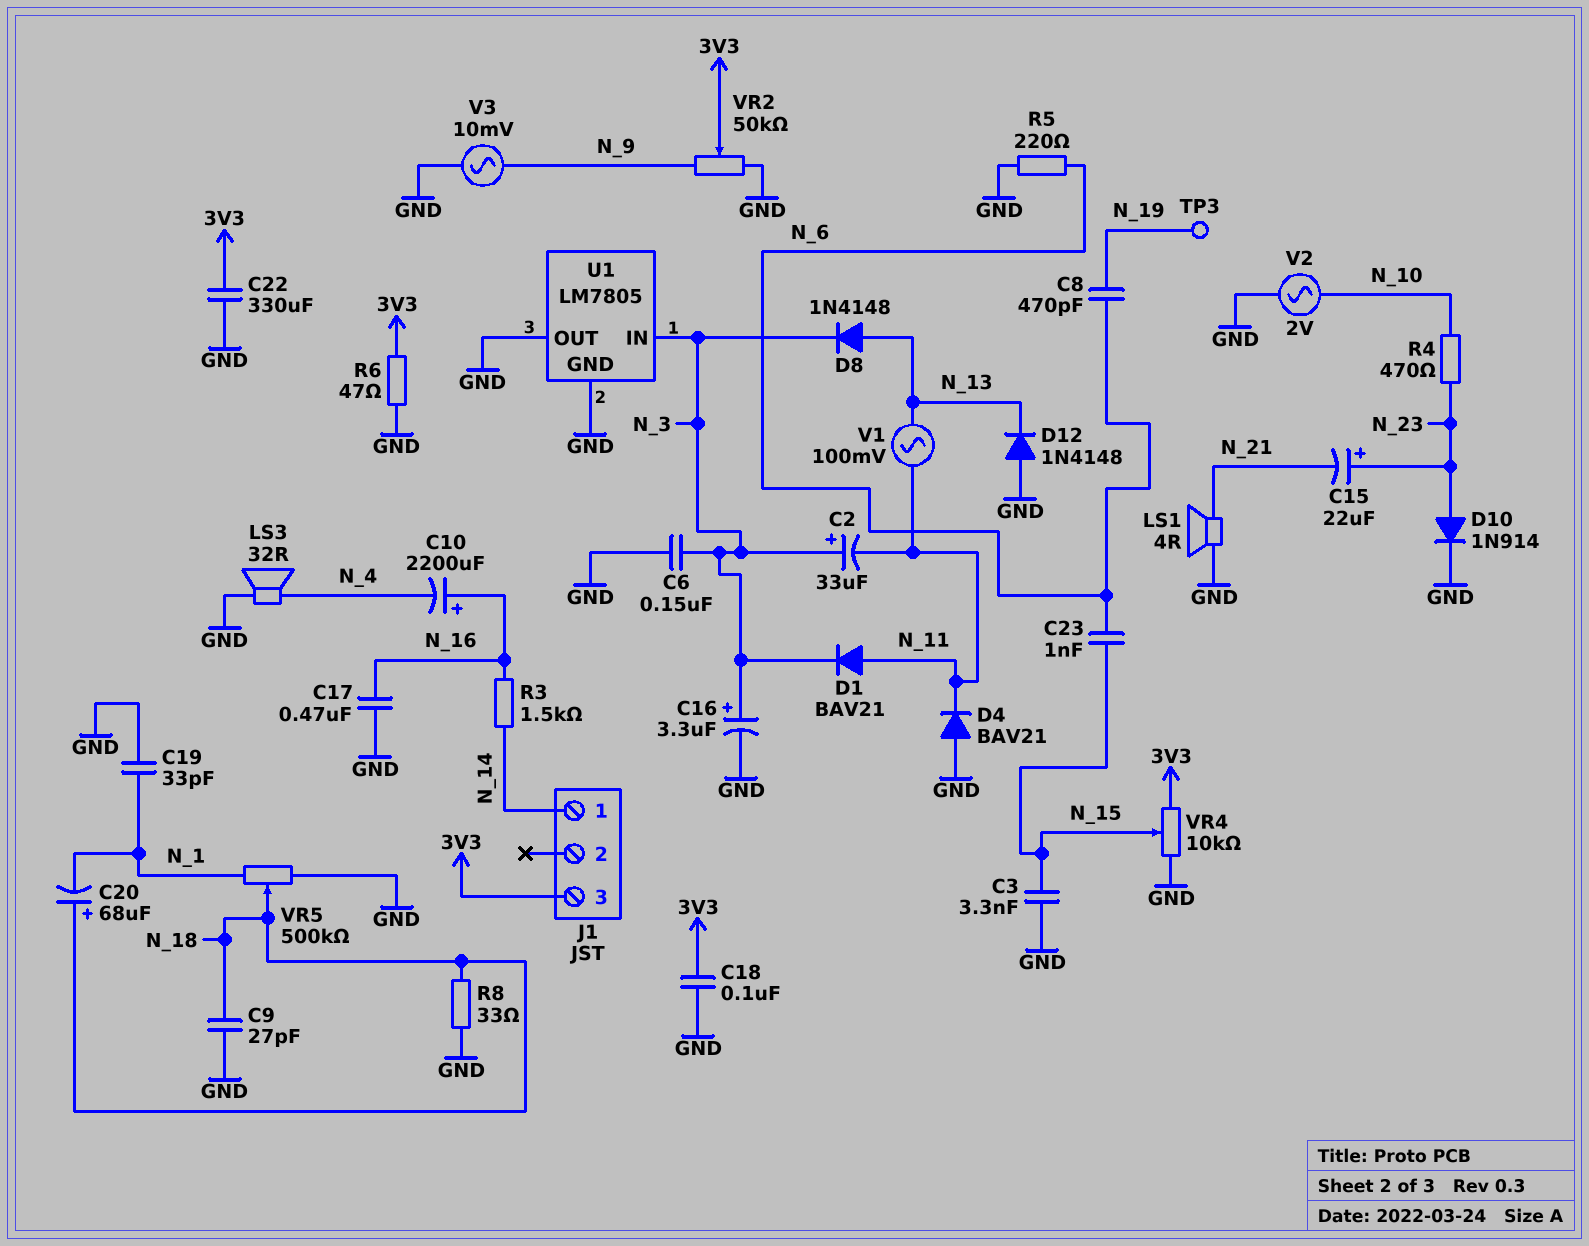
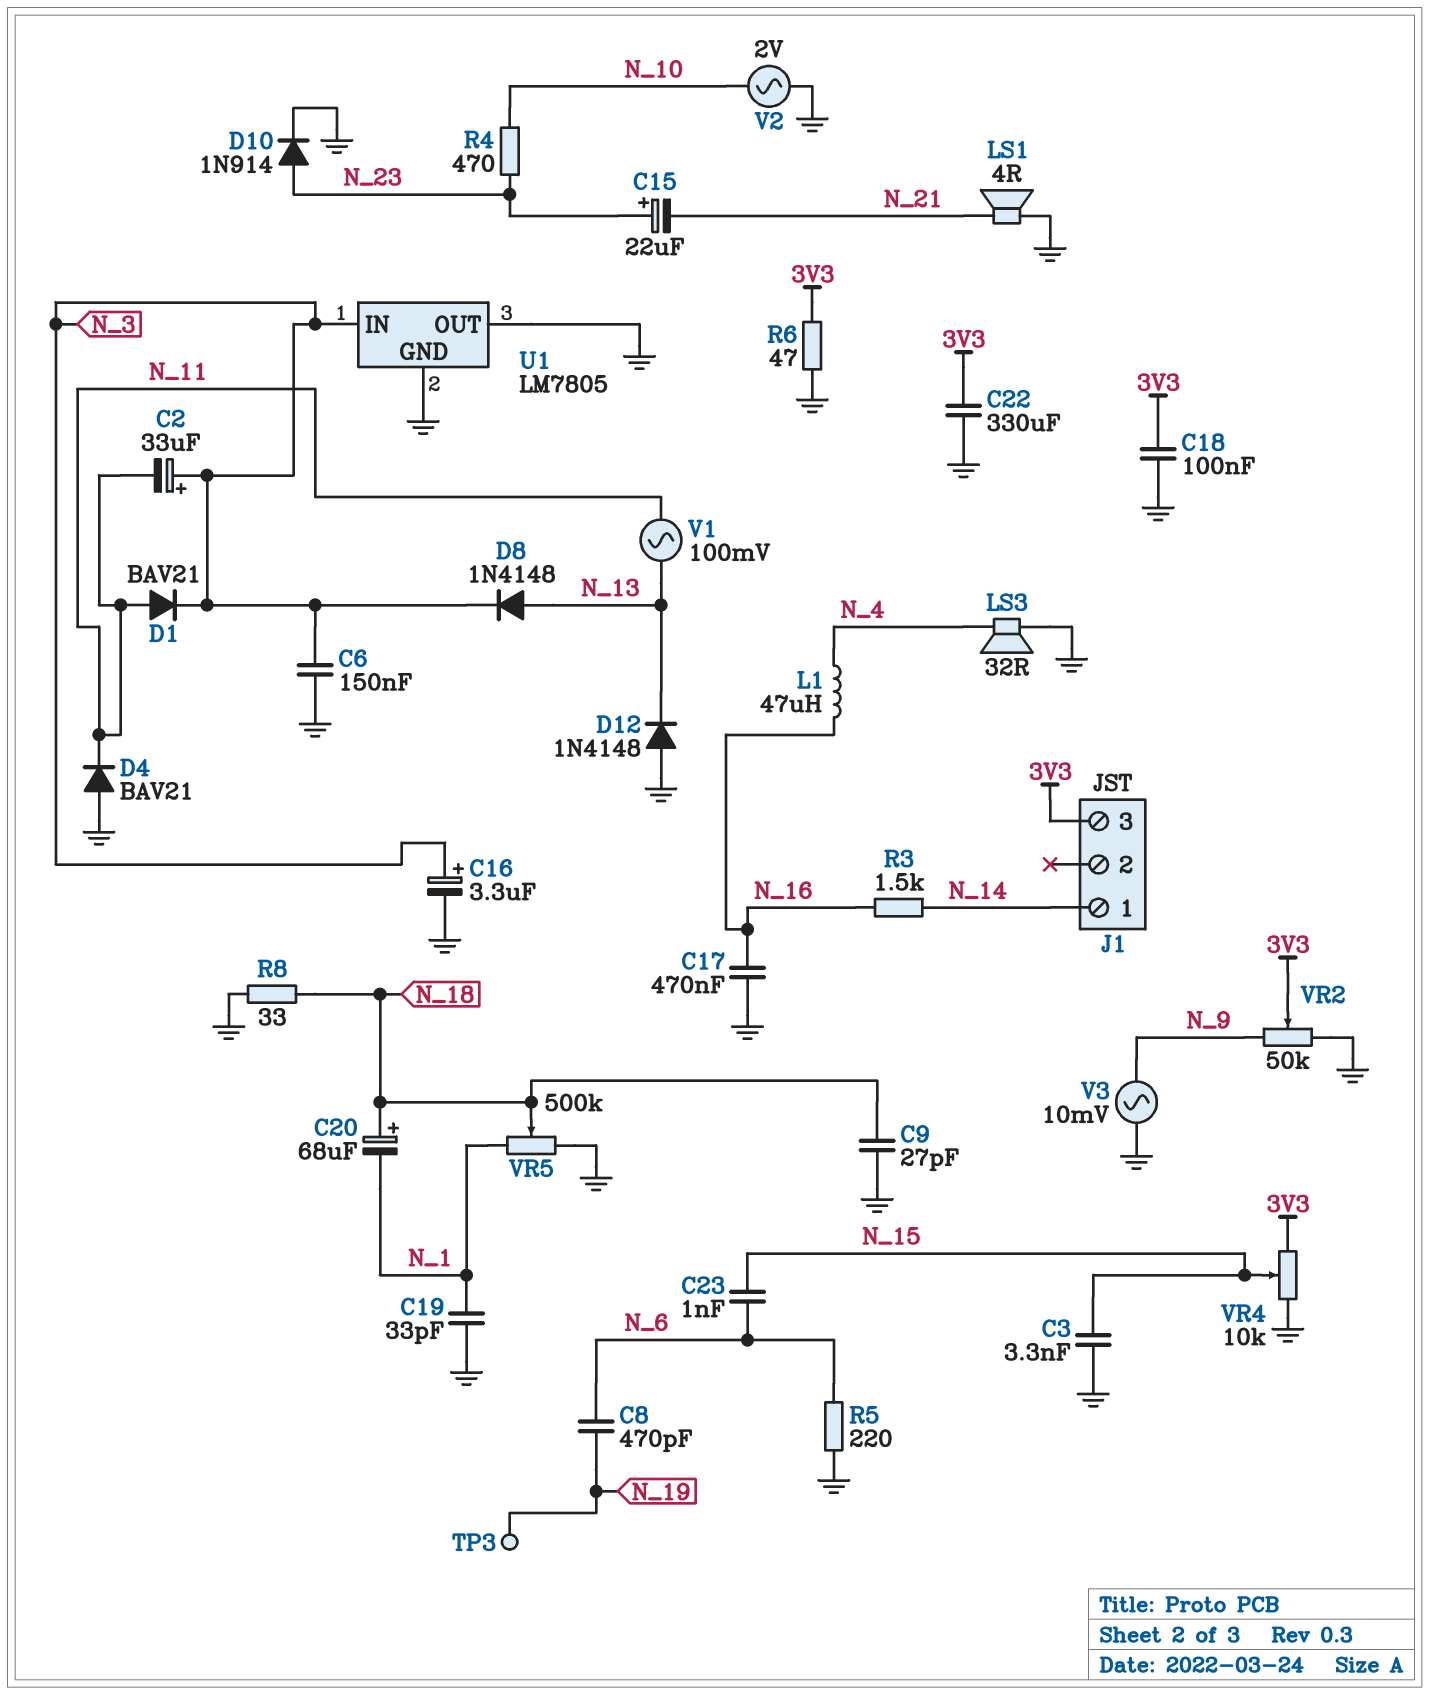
C10: 2200uF (plus N_16, minus N_4) -> none
L1: none -> 47uH (N_4, N_16)

